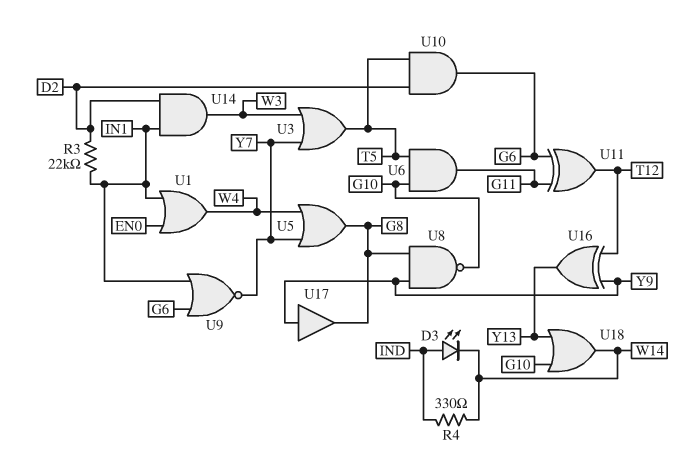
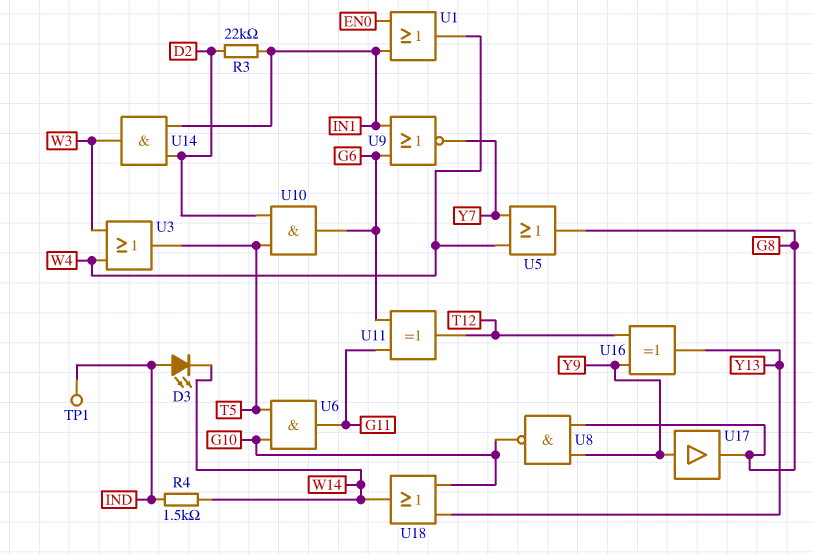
R4: 330 (IND, W14) -> 1.5k (IND, W14)
TP1: none -> test point (IND)
U3: OR (in W3, in Y7, out T5) -> OR (in W3, in W4, out T5)

